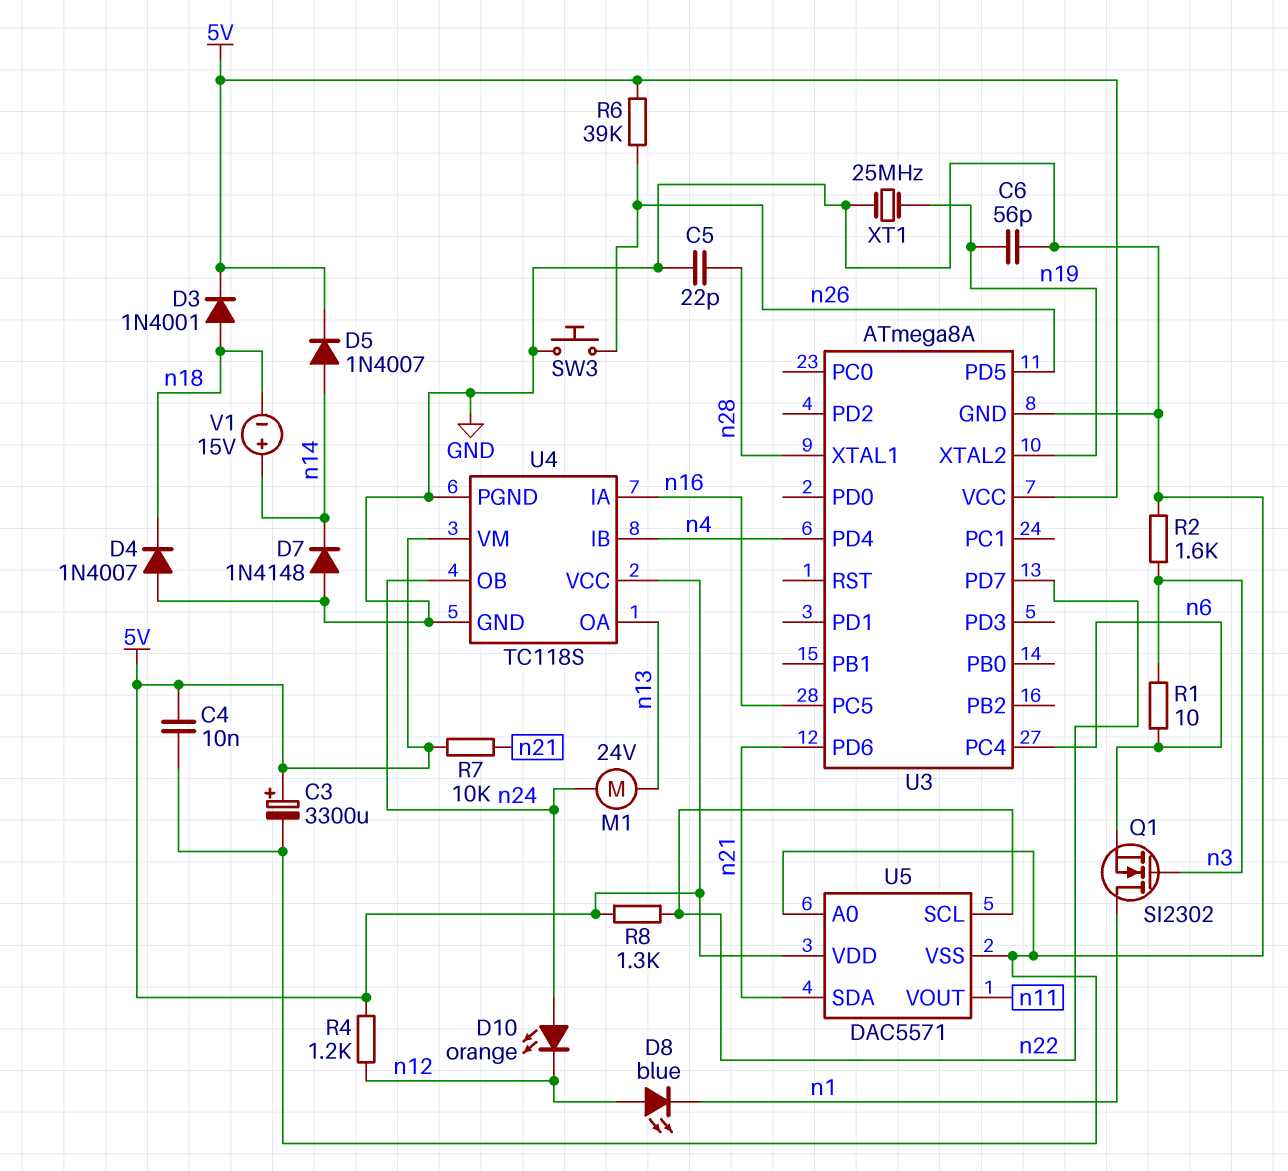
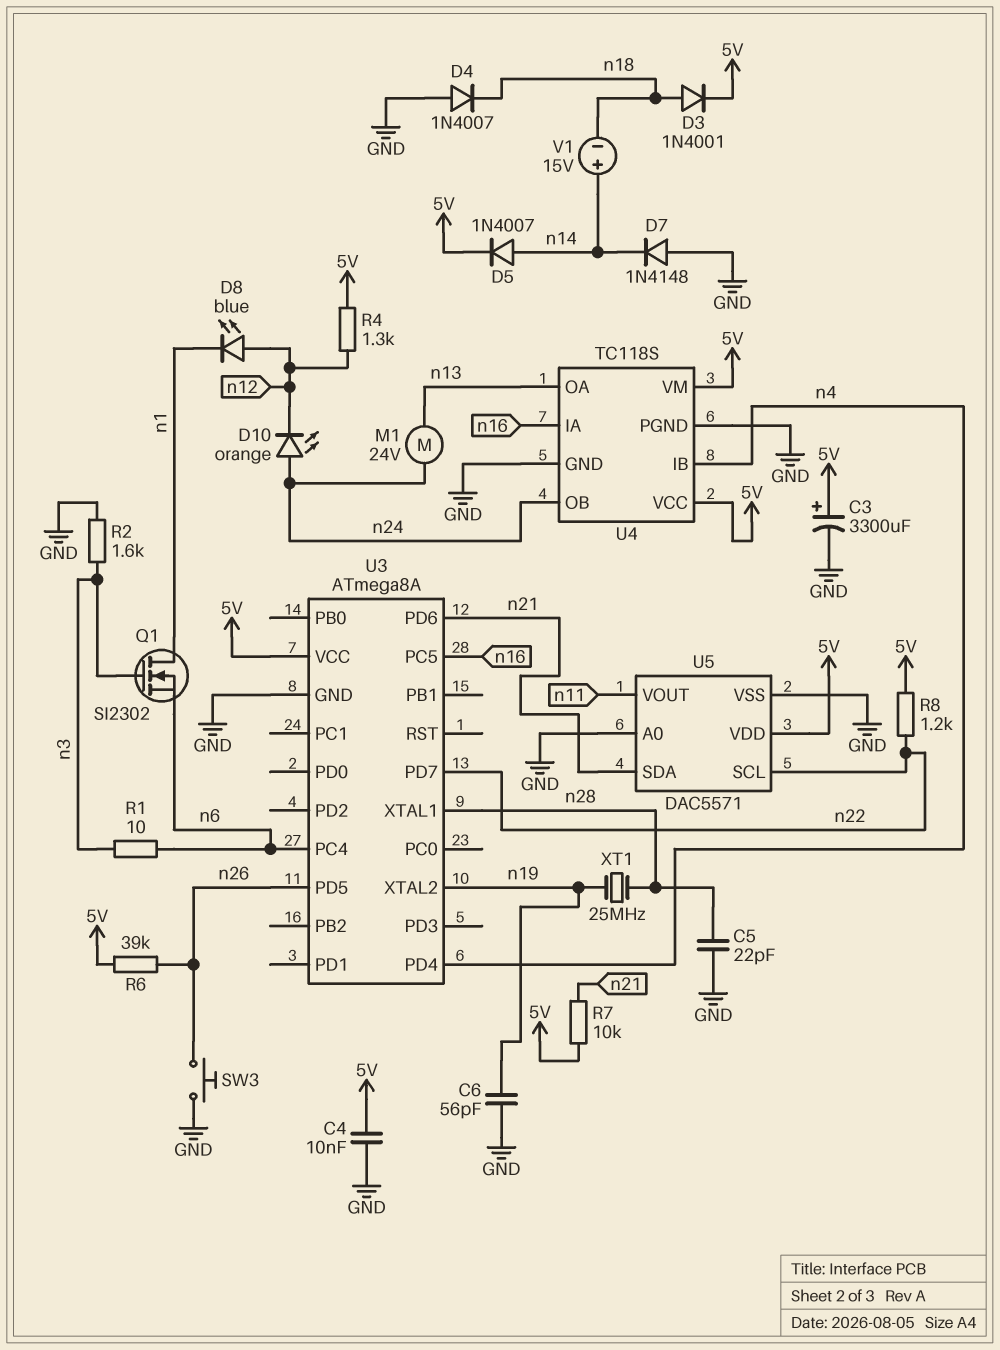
R4: 1.2k (5V, n12) -> 1.3k (5V, n12)
R8: 1.3k (5V, n22) -> 1.2k (5V, n22)
XT1: 25MHz (GND, n19) -> 25MHz (n19, n28)

